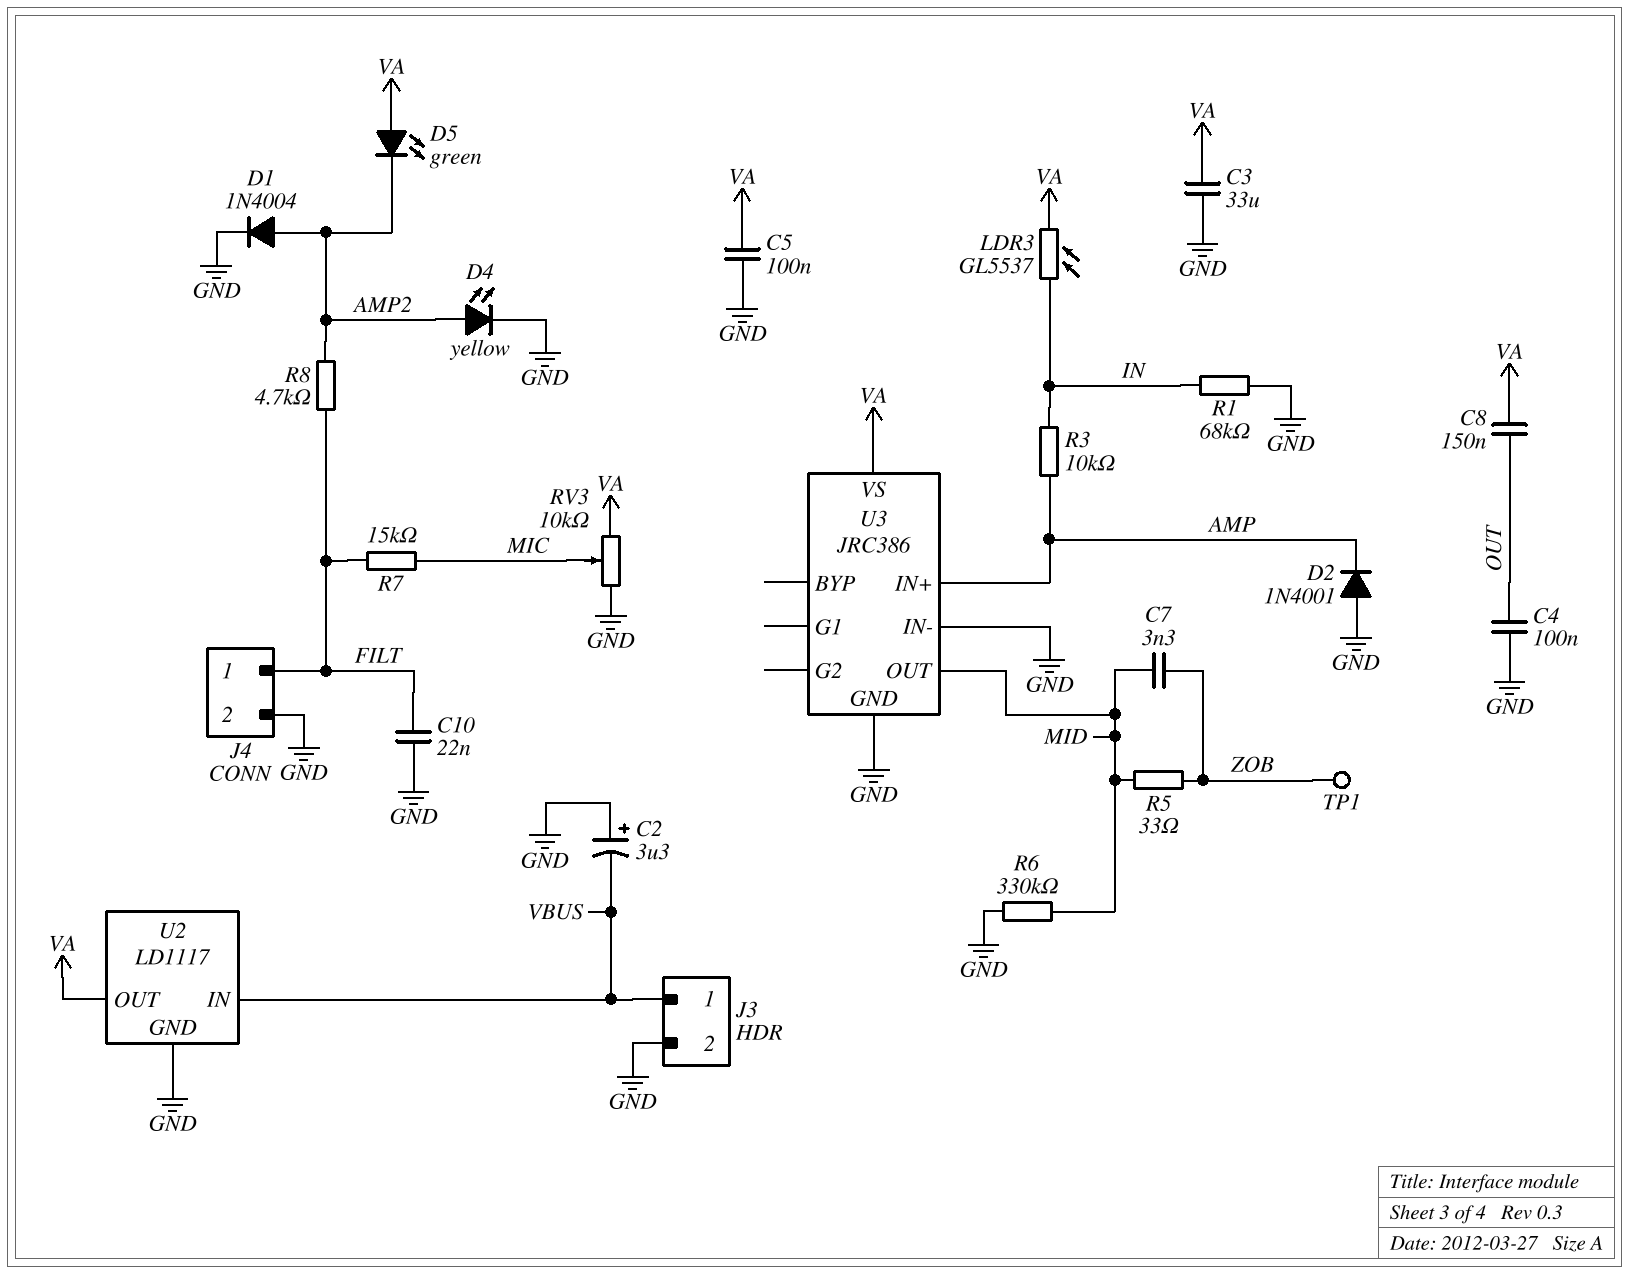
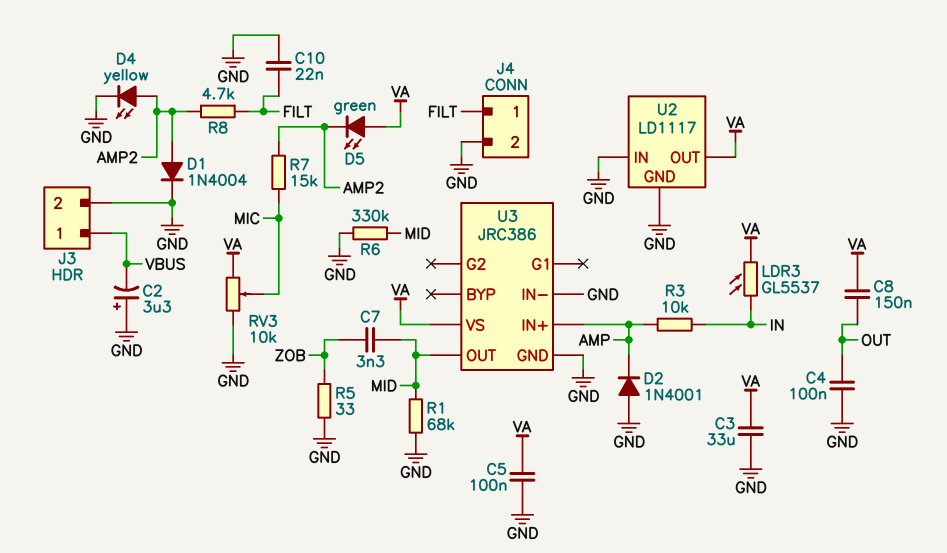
R1: 68k (GND, IN) -> 68k (GND, MID)
R5: 33 (MID, ZOB) -> 33 (GND, ZOB)
R7: 15k (FILT, MIC) -> 15k (AMP2, MIC)
TP1: test point (ZOB) -> none
U2 pin IN: VBUS -> GND

